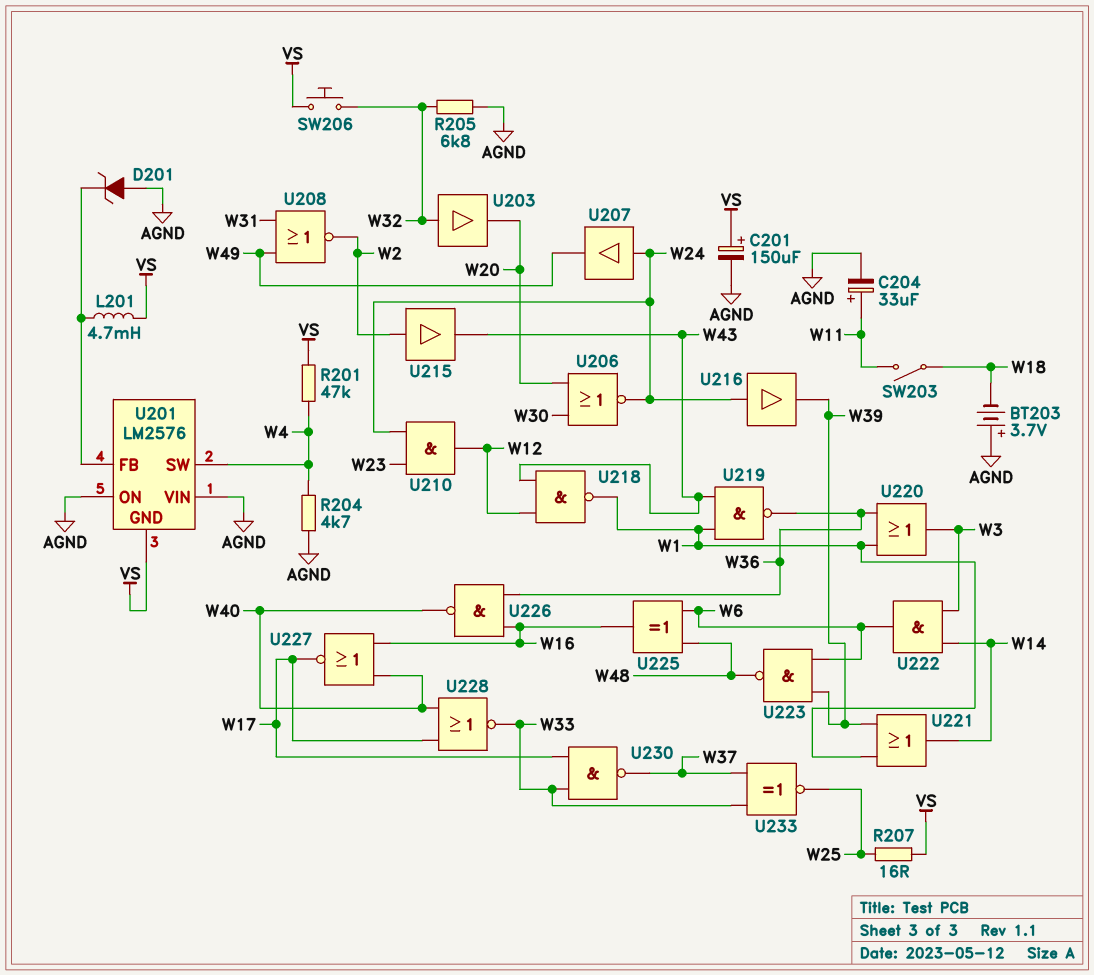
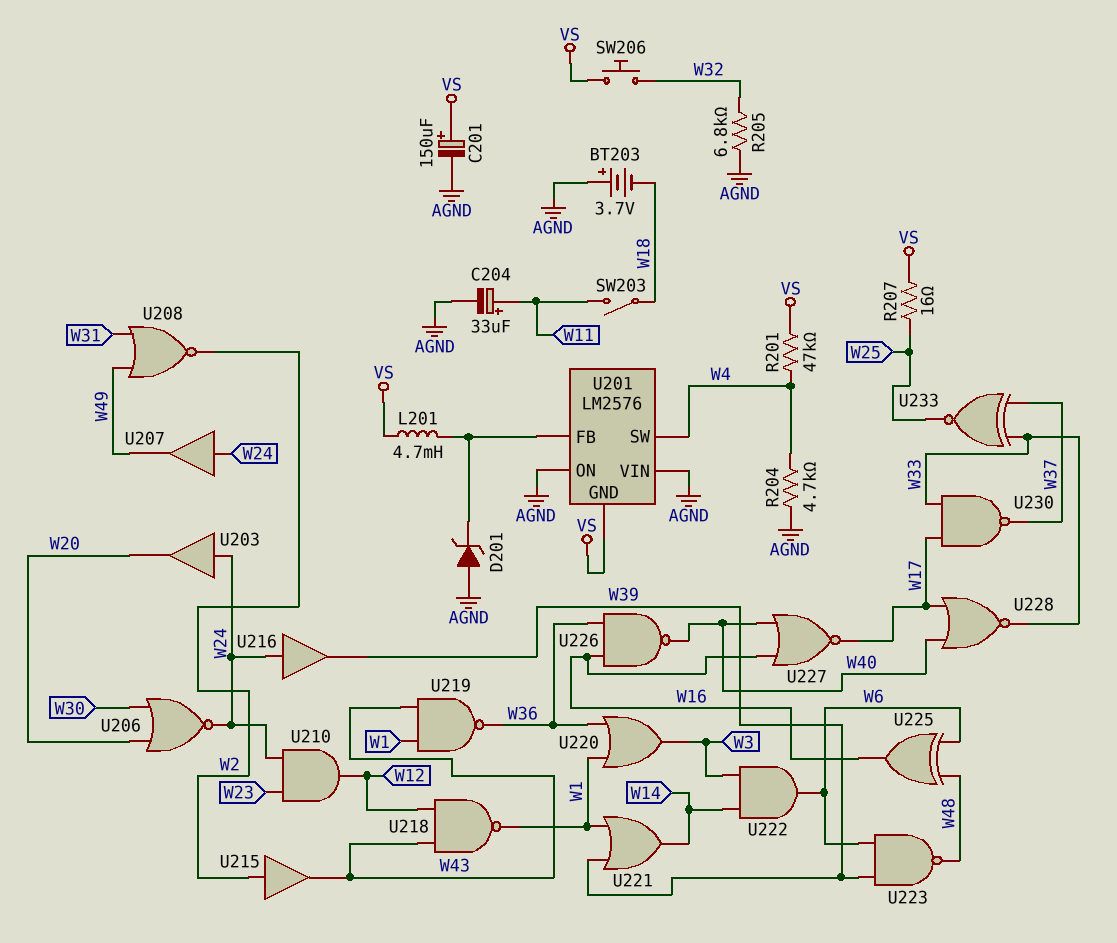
U203: buffer (in W32, out W20) -> buffer (in W24, out W20)

